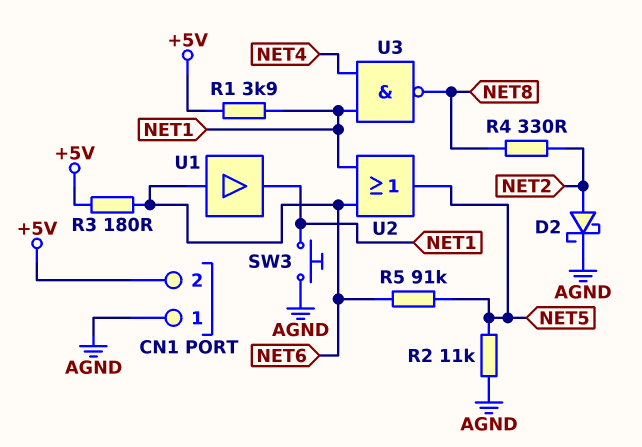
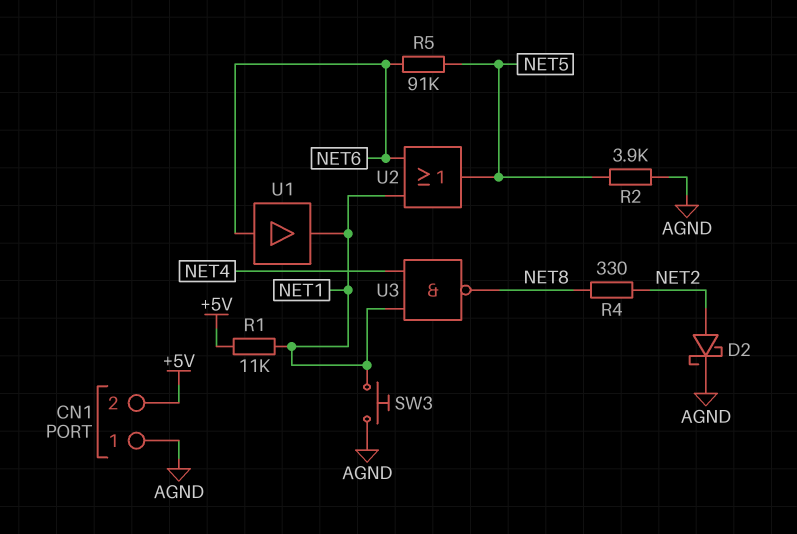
R1: 3.9k (+5V, NET1) -> 11k (+5V, NET1)
R2: 11k (AGND, NET5) -> 3.9k (AGND, NET5)
R3: 180 (+5V, NET6) -> none

